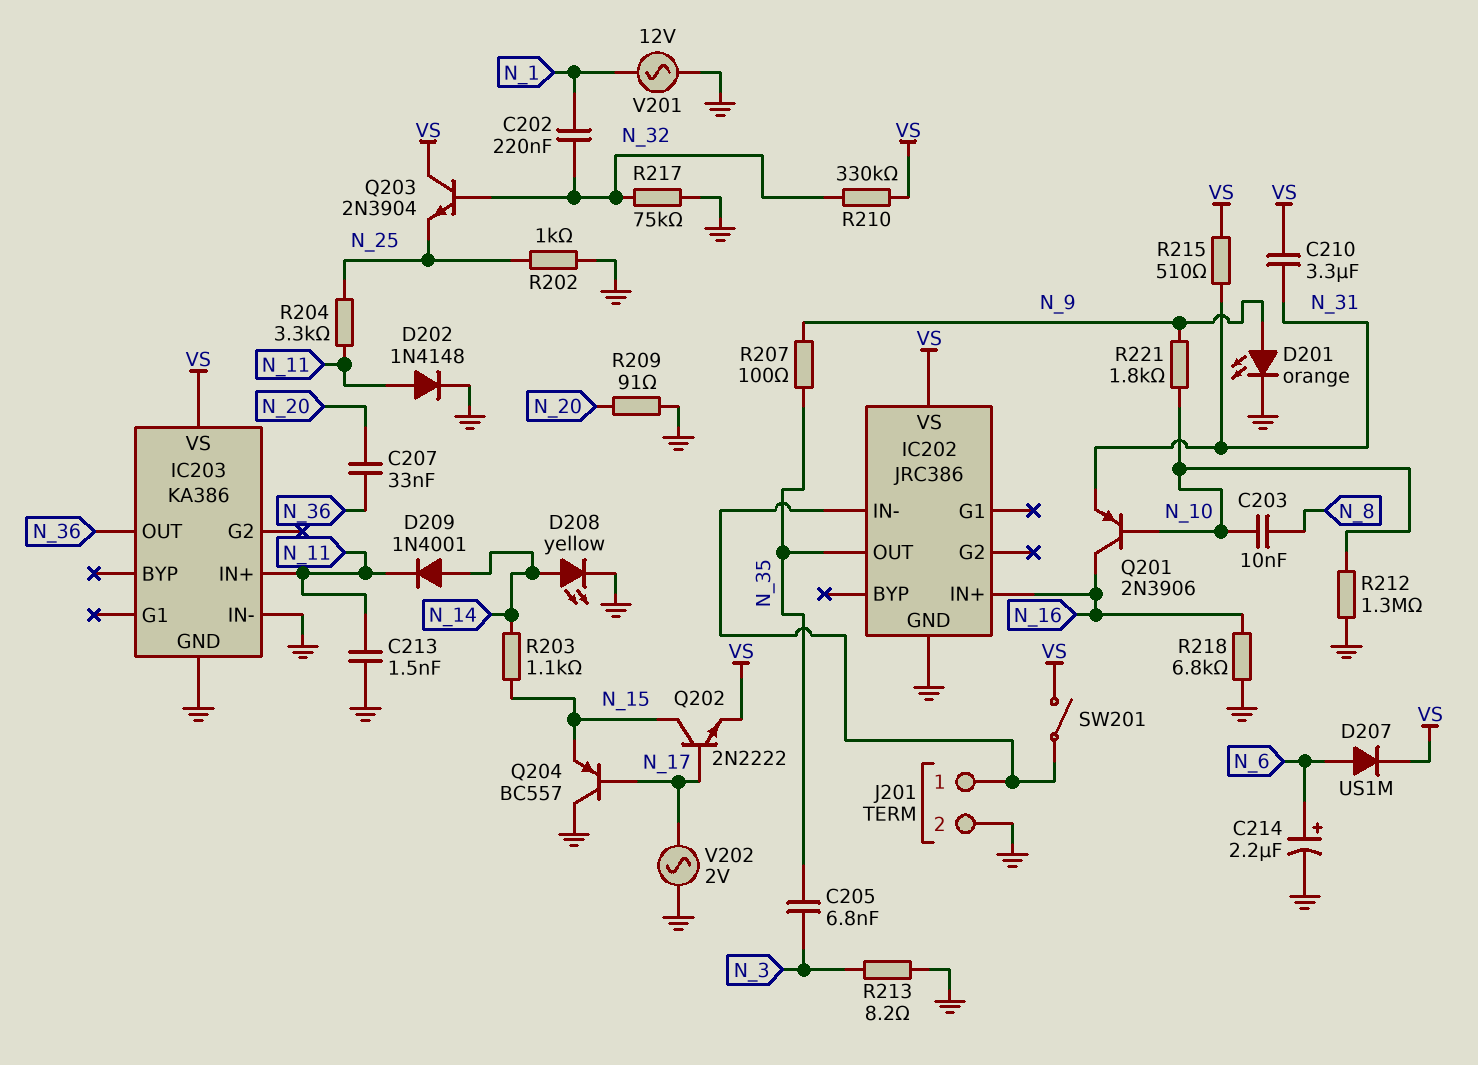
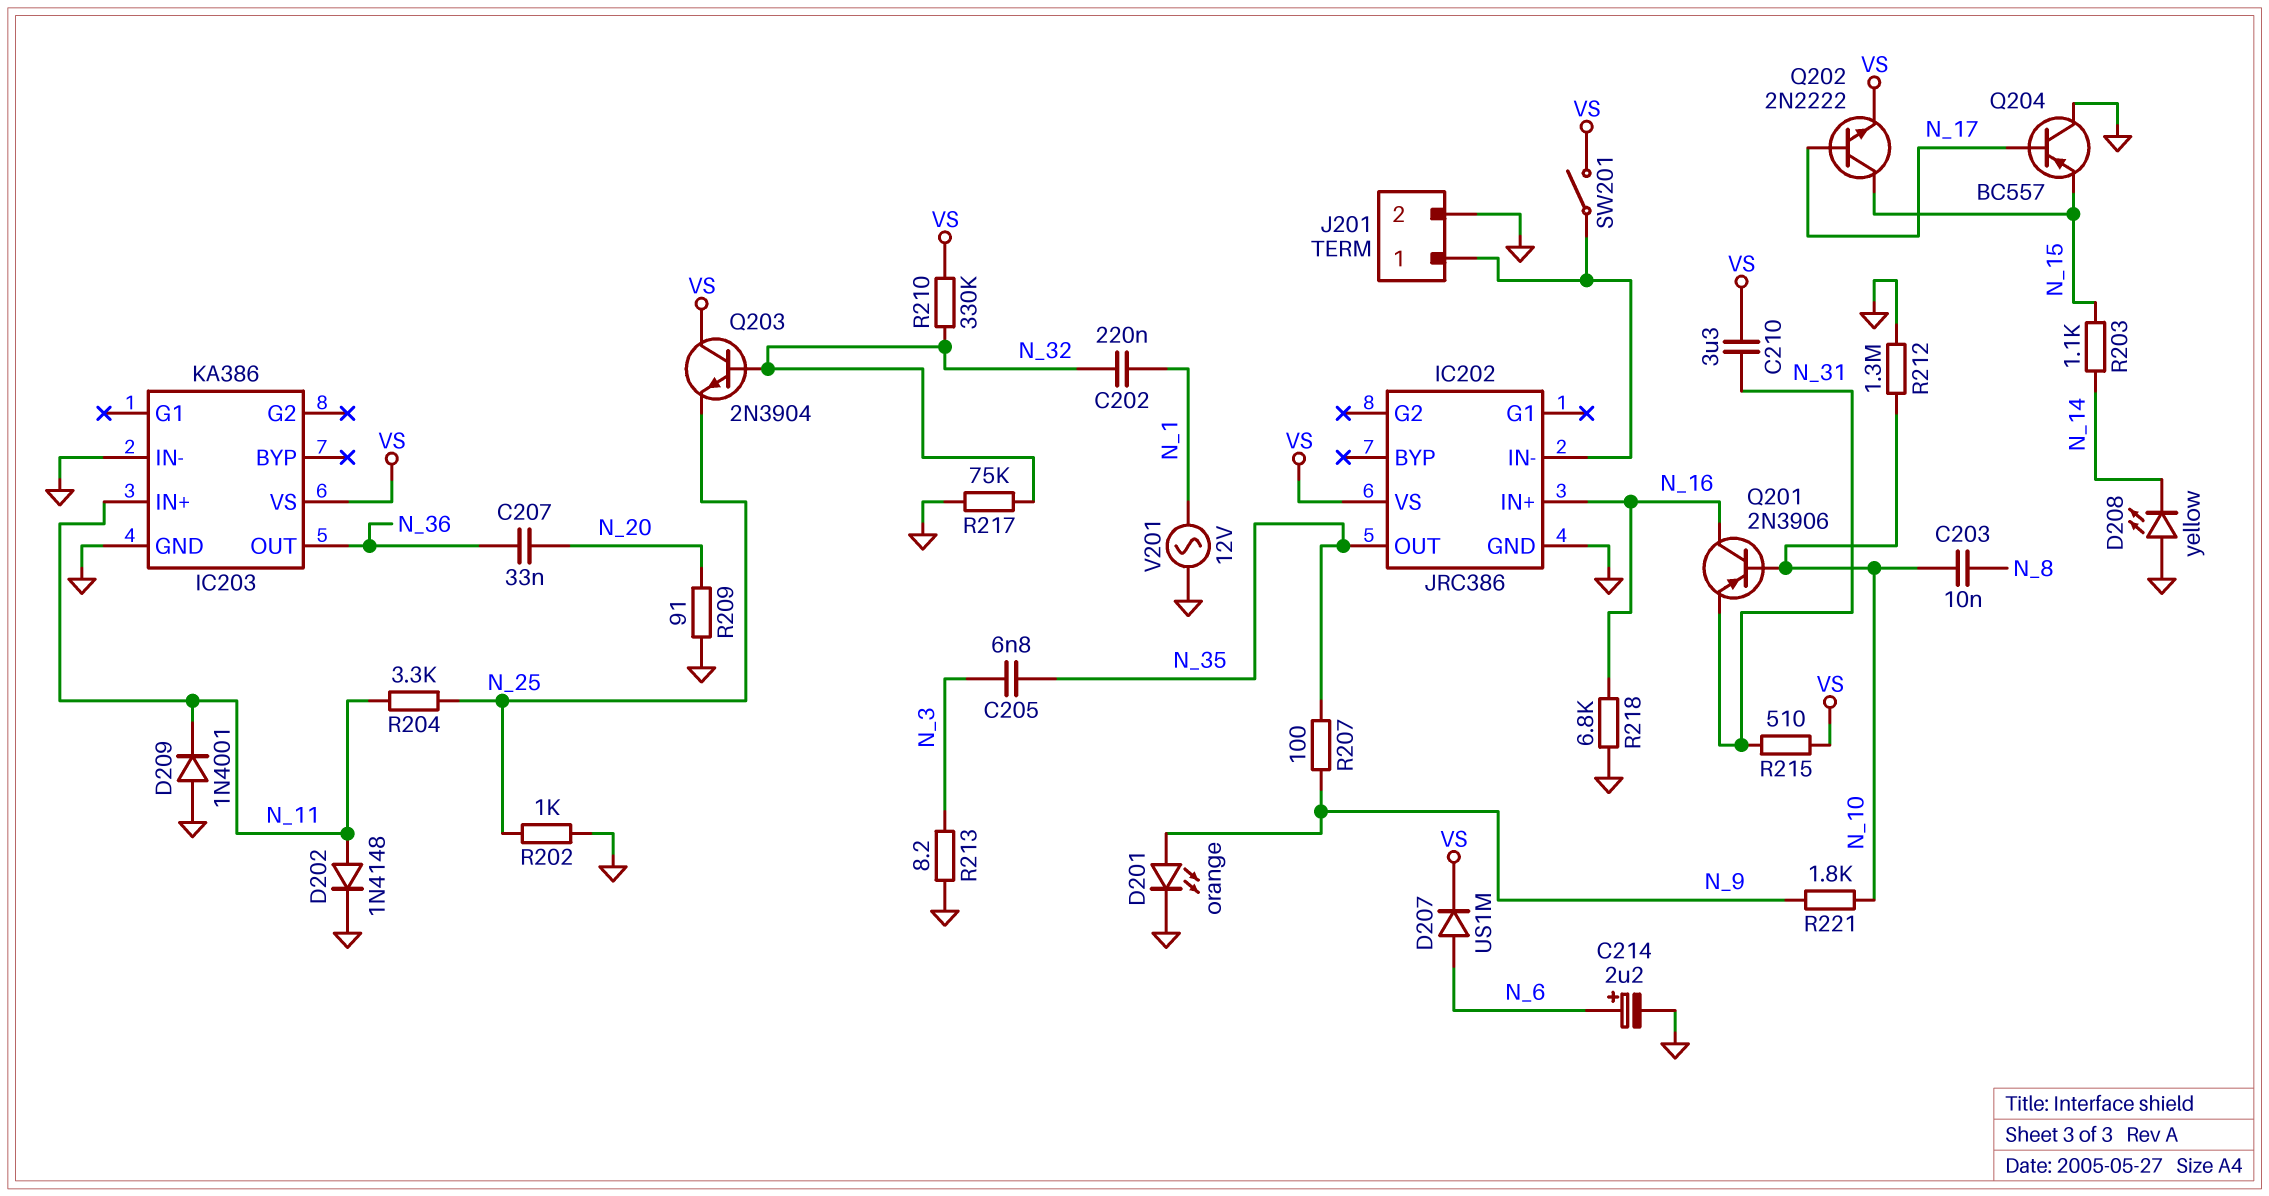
C213: 1.5nF (GND, N_11) -> none
D208: LED yellow (A N_14, K GND) -> LED yellow (A GND, K N_14)
D209: diode 1N4001 (A N_14, K N_11) -> diode 1N4001 (A GND, K N_11)
V202: AC 2V (GND, N_17) -> none

